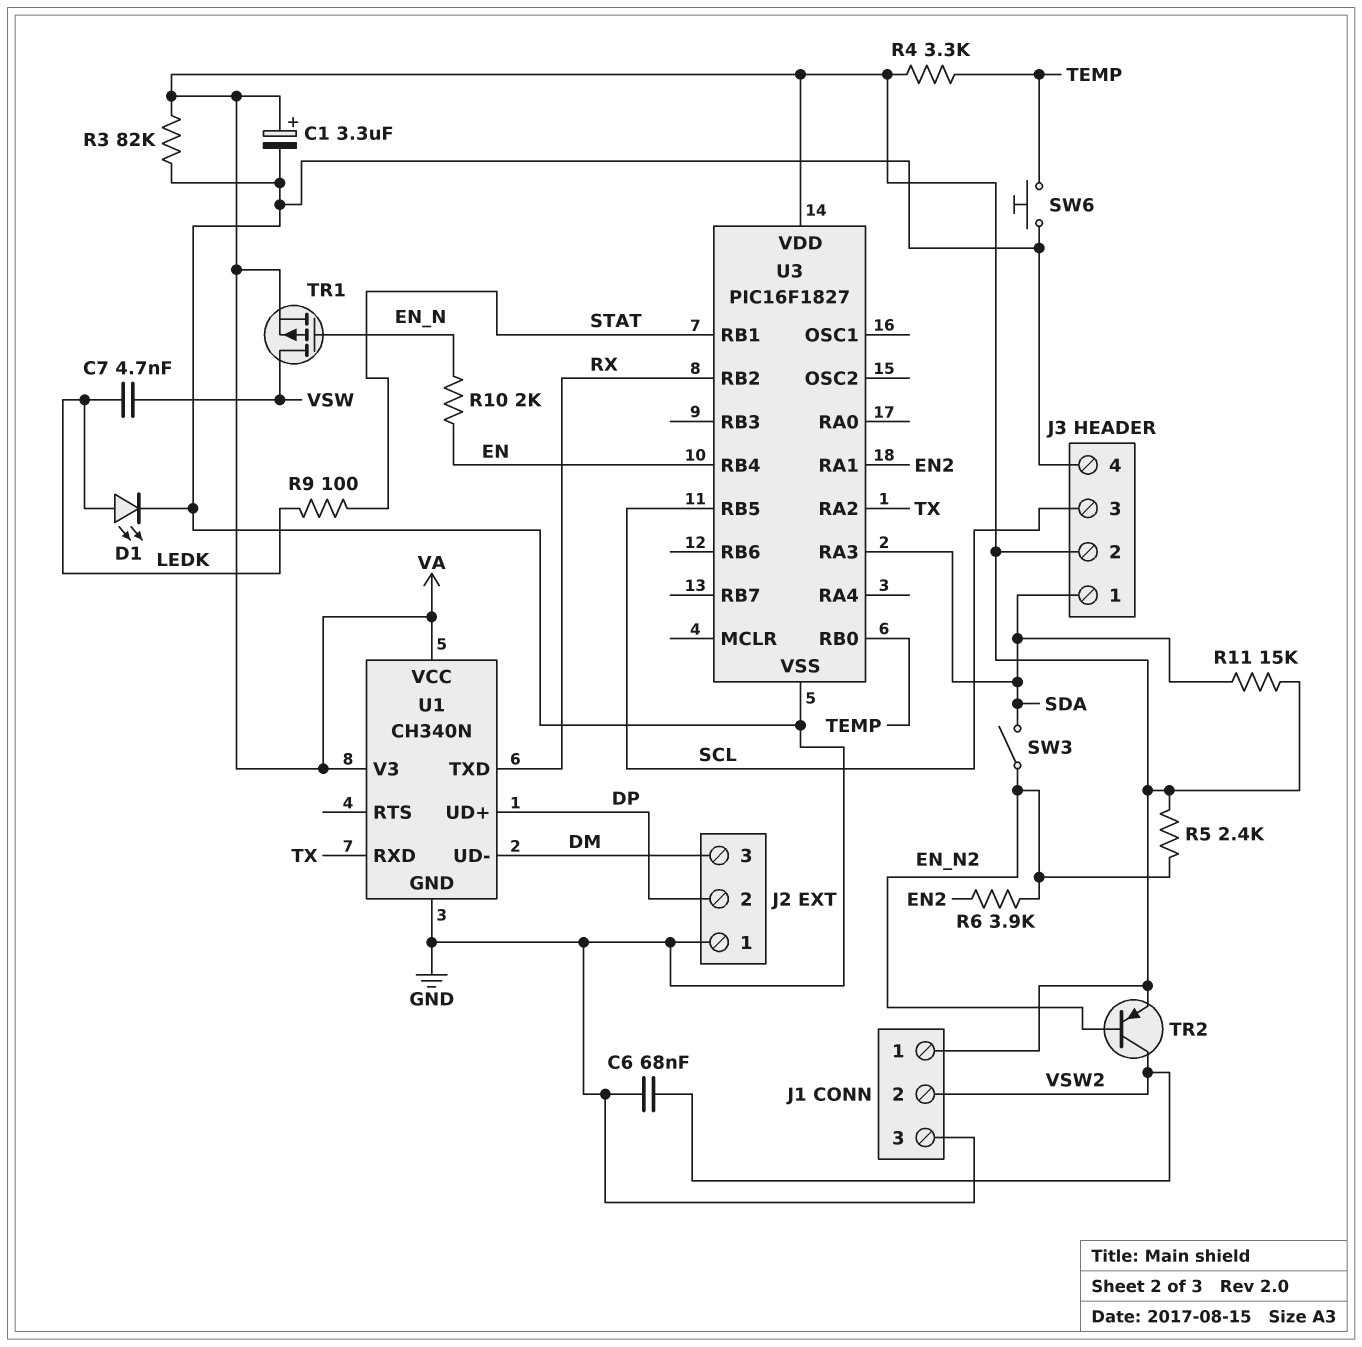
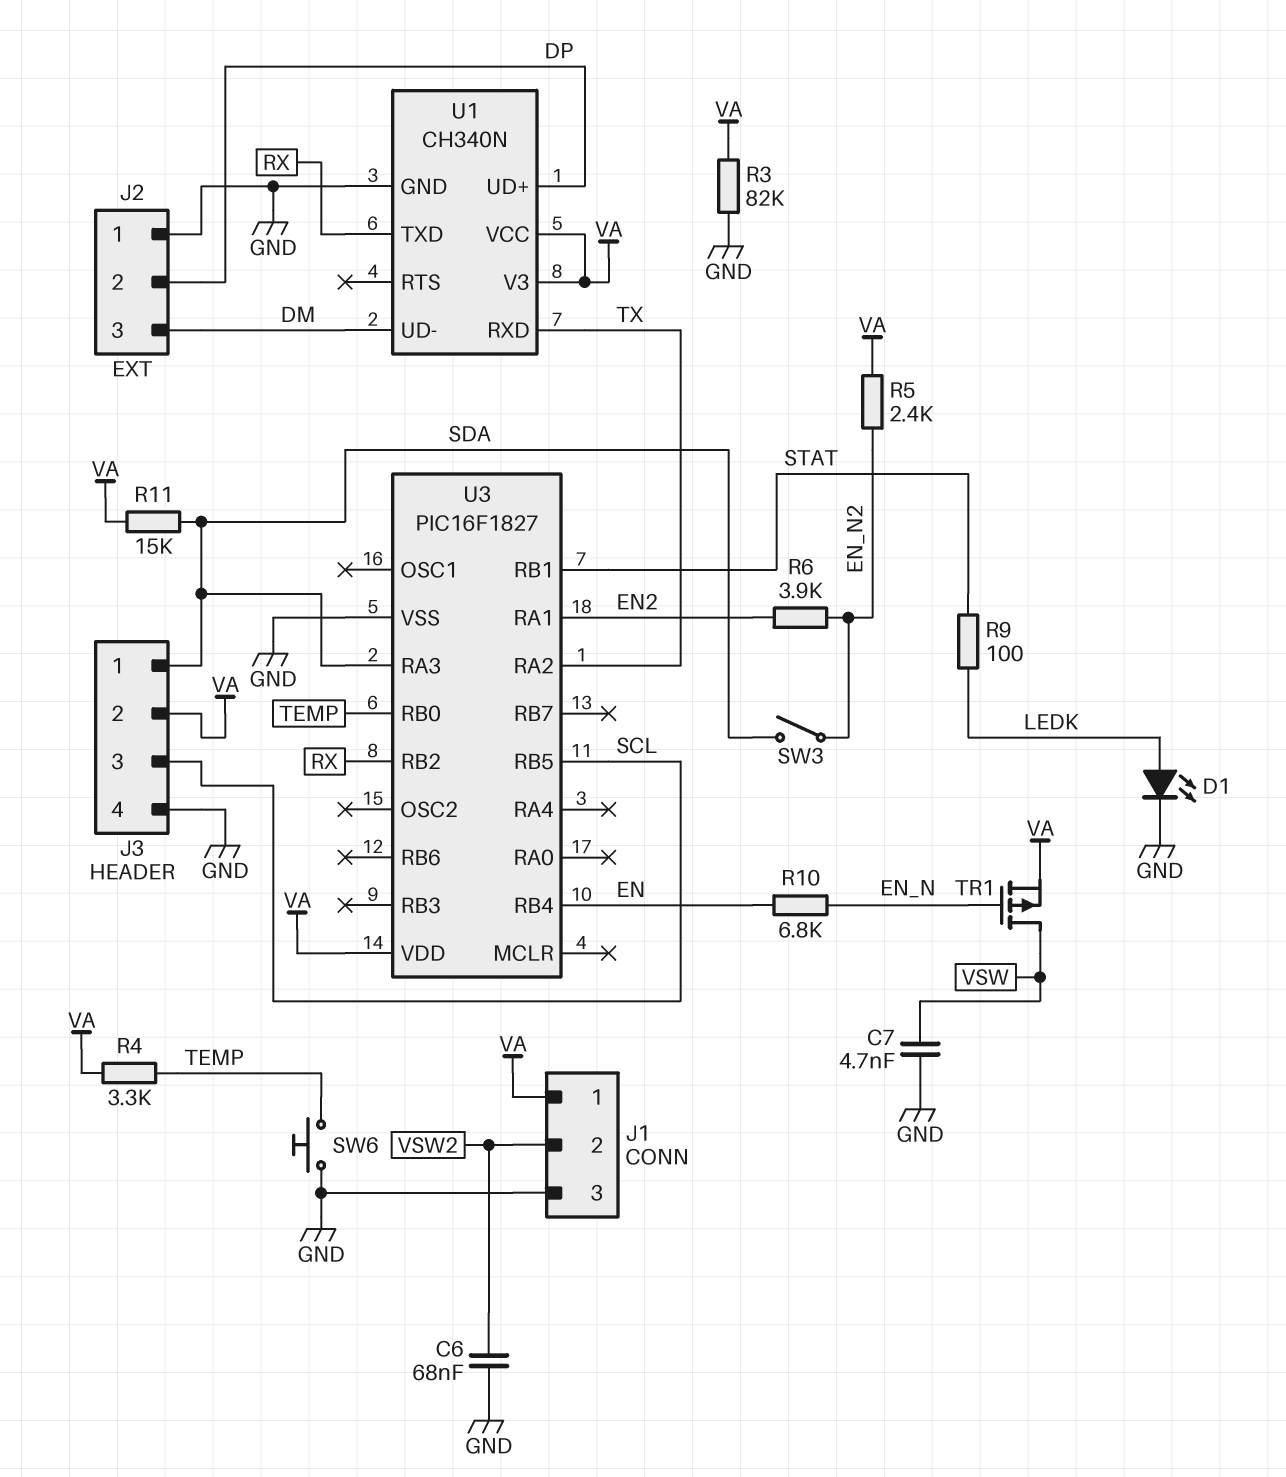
C1: 3.3uF (plus VA, minus GND) -> none
C7: 4.7nF (LEDK, VSW) -> 4.7nF (GND, VSW)
R10: 2k (EN, EN_N) -> 6.8k (EN, EN_N)
TR2: PNP (B EN_N2, C VSW2, E VA) -> none

